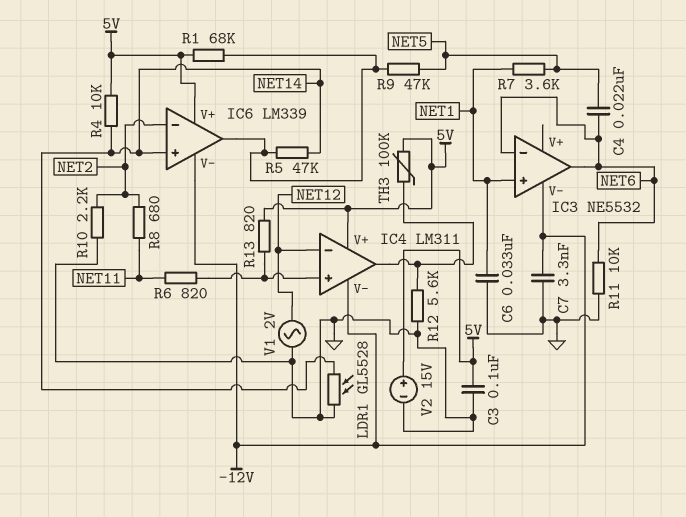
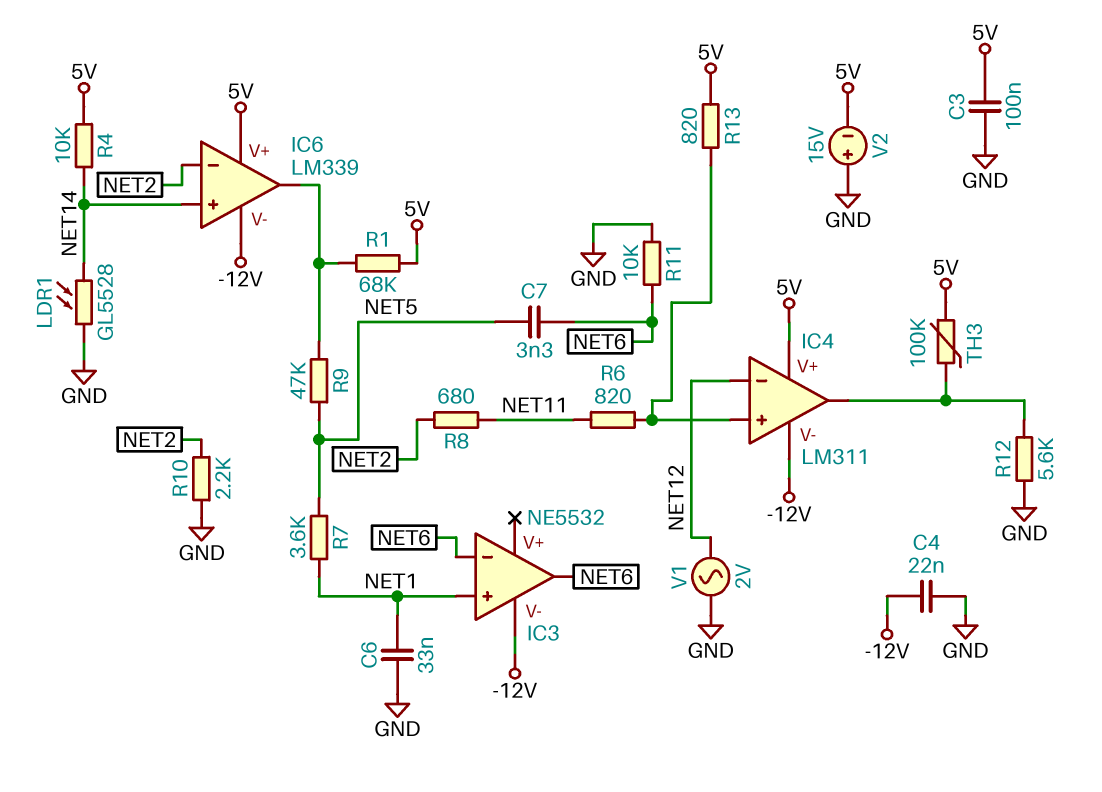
C4: 22nF (NET5, NET6) -> 22nF (-12V, GND)
C7: 3.3nF (-12V, GND) -> 3.3nF (NET5, NET6)
R5: 47k (IC6/out, NET14) -> none
V2: 15V (plus 5V, minus GND) -> 15V (plus GND, minus 5V)

